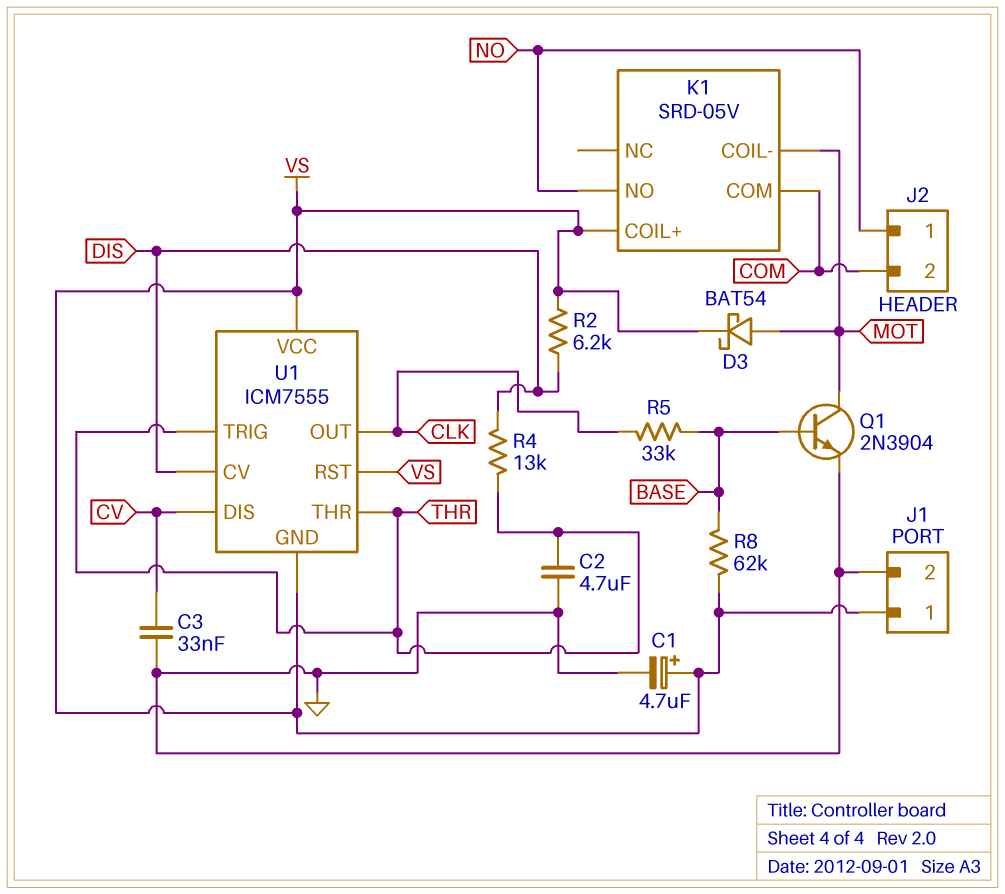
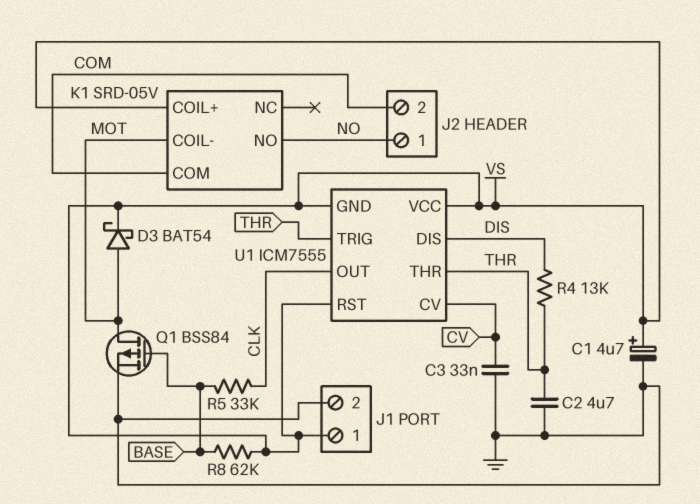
Q1: NPN 2N3904 (B BASE, C MOT, E GND) -> PMOS BSS84 (G BASE, D MOT, S GND)
R2: 6.2k (DIS, VS) -> none
U1 pin CV: DIS -> CV
U1 pin DIS: CV -> DIS

